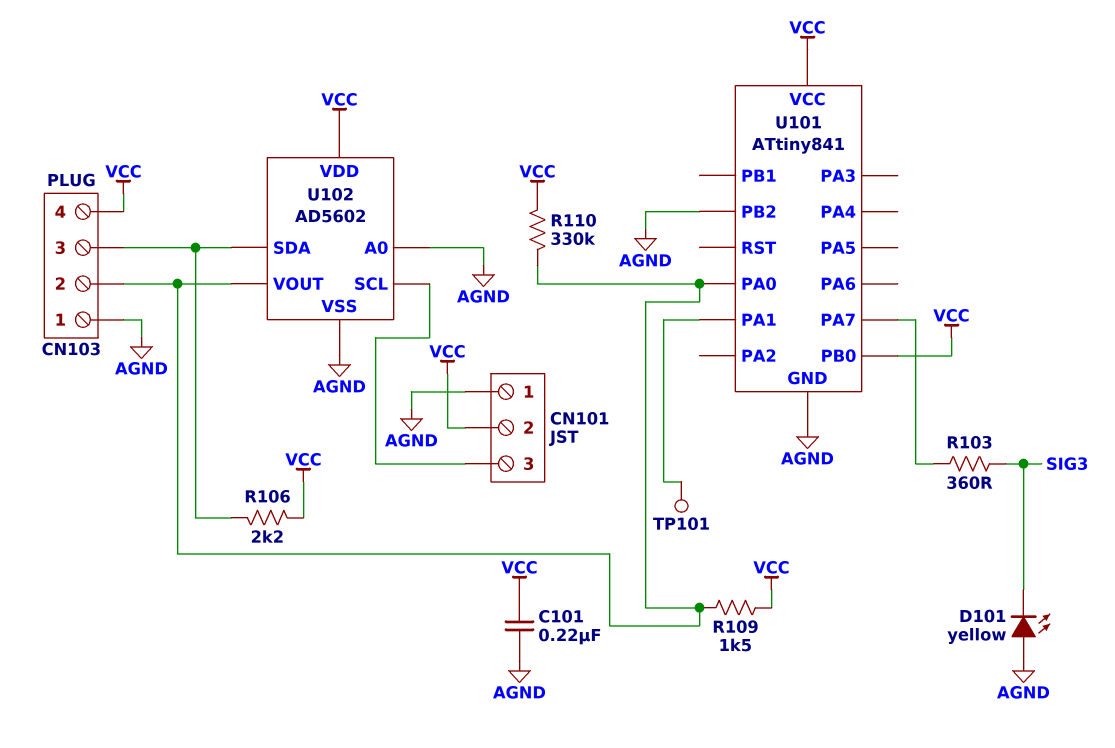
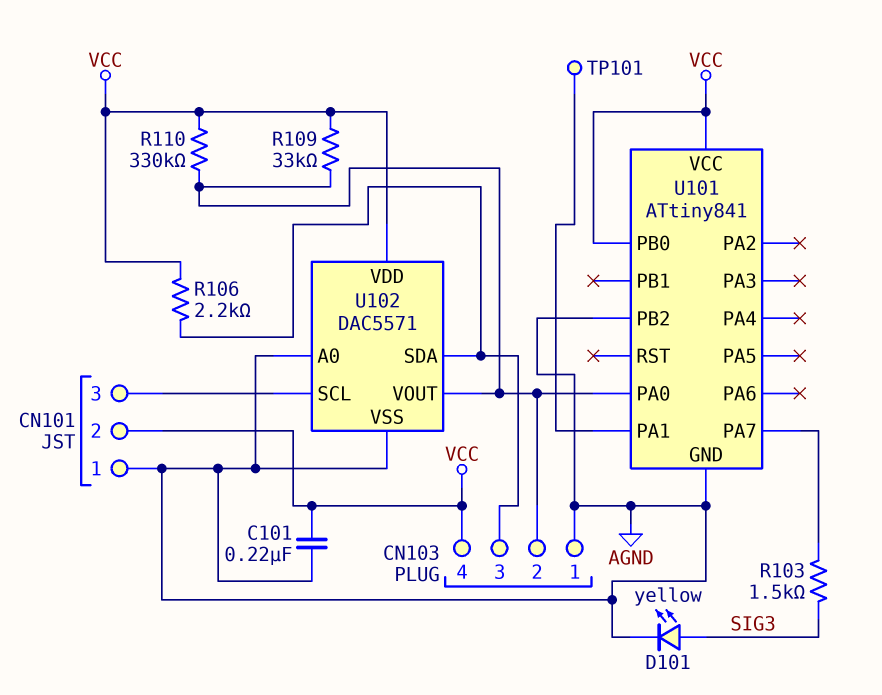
D101: LED yellow (A AGND, K SIG3) -> LED yellow (A SIG3, K AGND)
R103: 360 (SIG3, U101/PA7) -> 1.5k (SIG3, U101/PA7)
R109: 1.5k (CN103/2, VCC) -> 33k (CN103/2, VCC)
U102: AD5602 -> DAC5571

